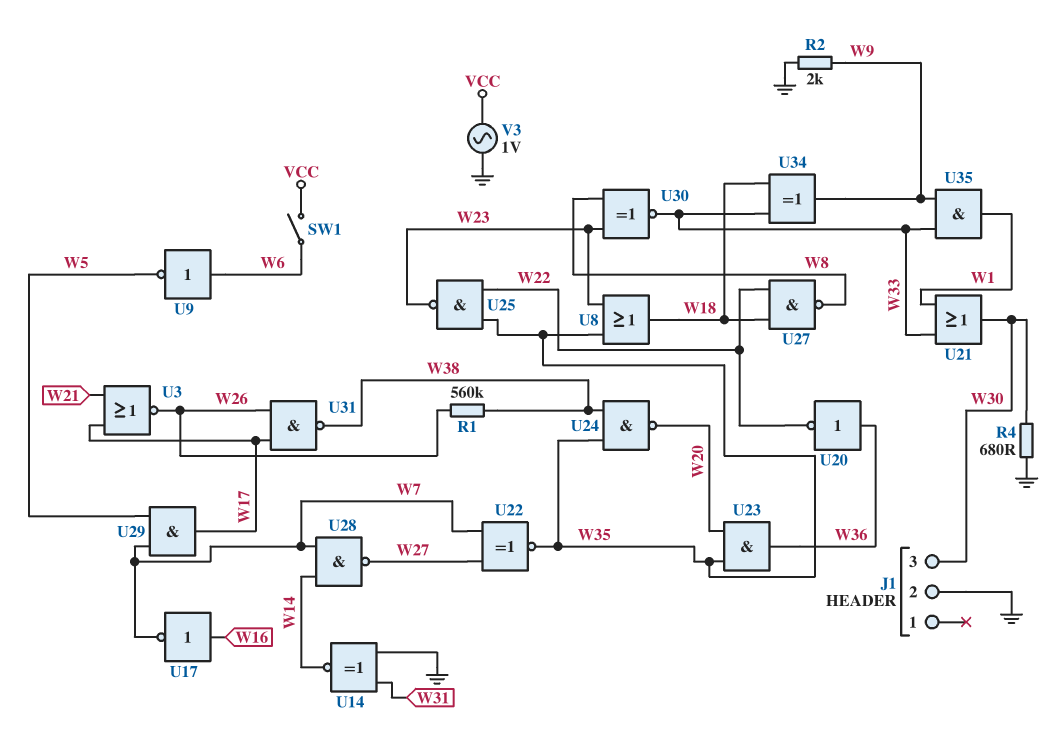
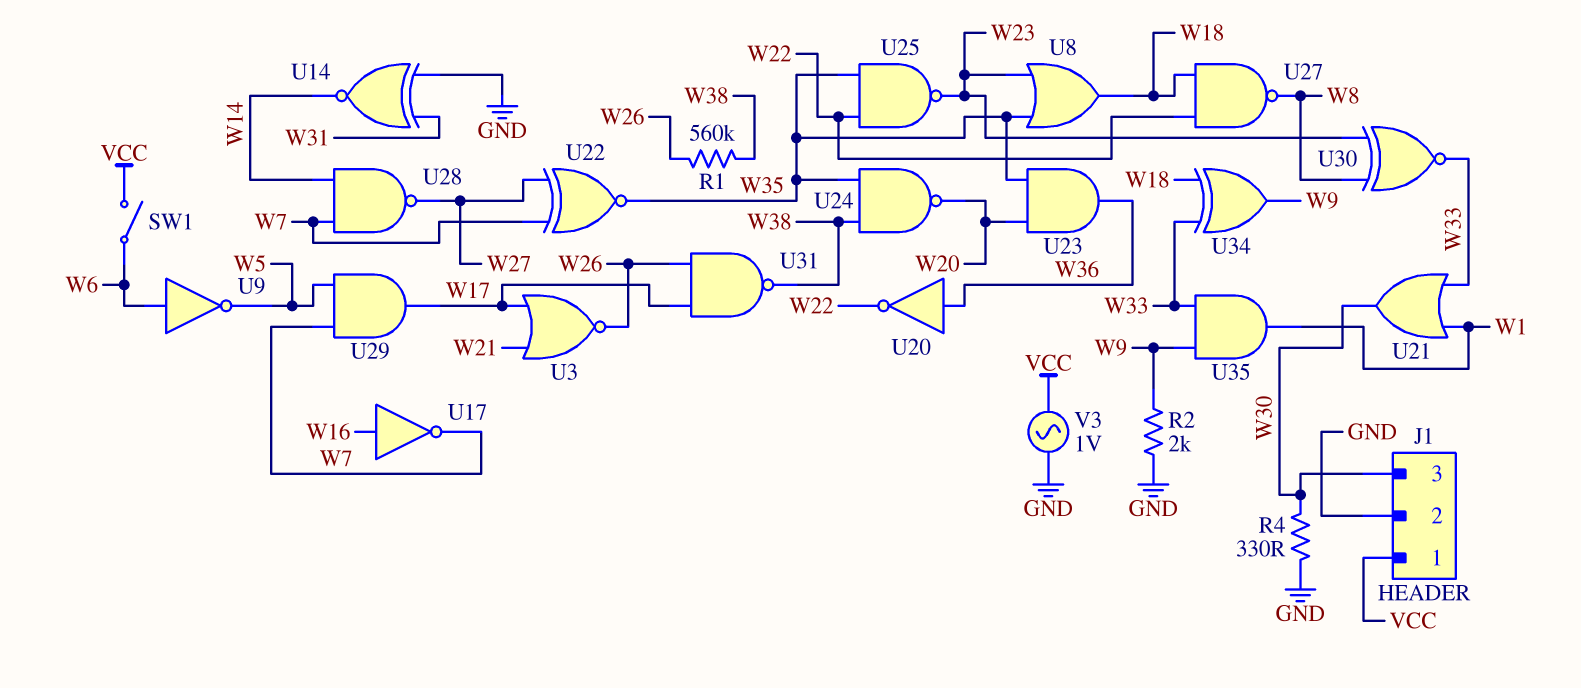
J1 pin 1: none -> VCC
R4: 680 (GND, W30) -> 330 (GND, W30)

